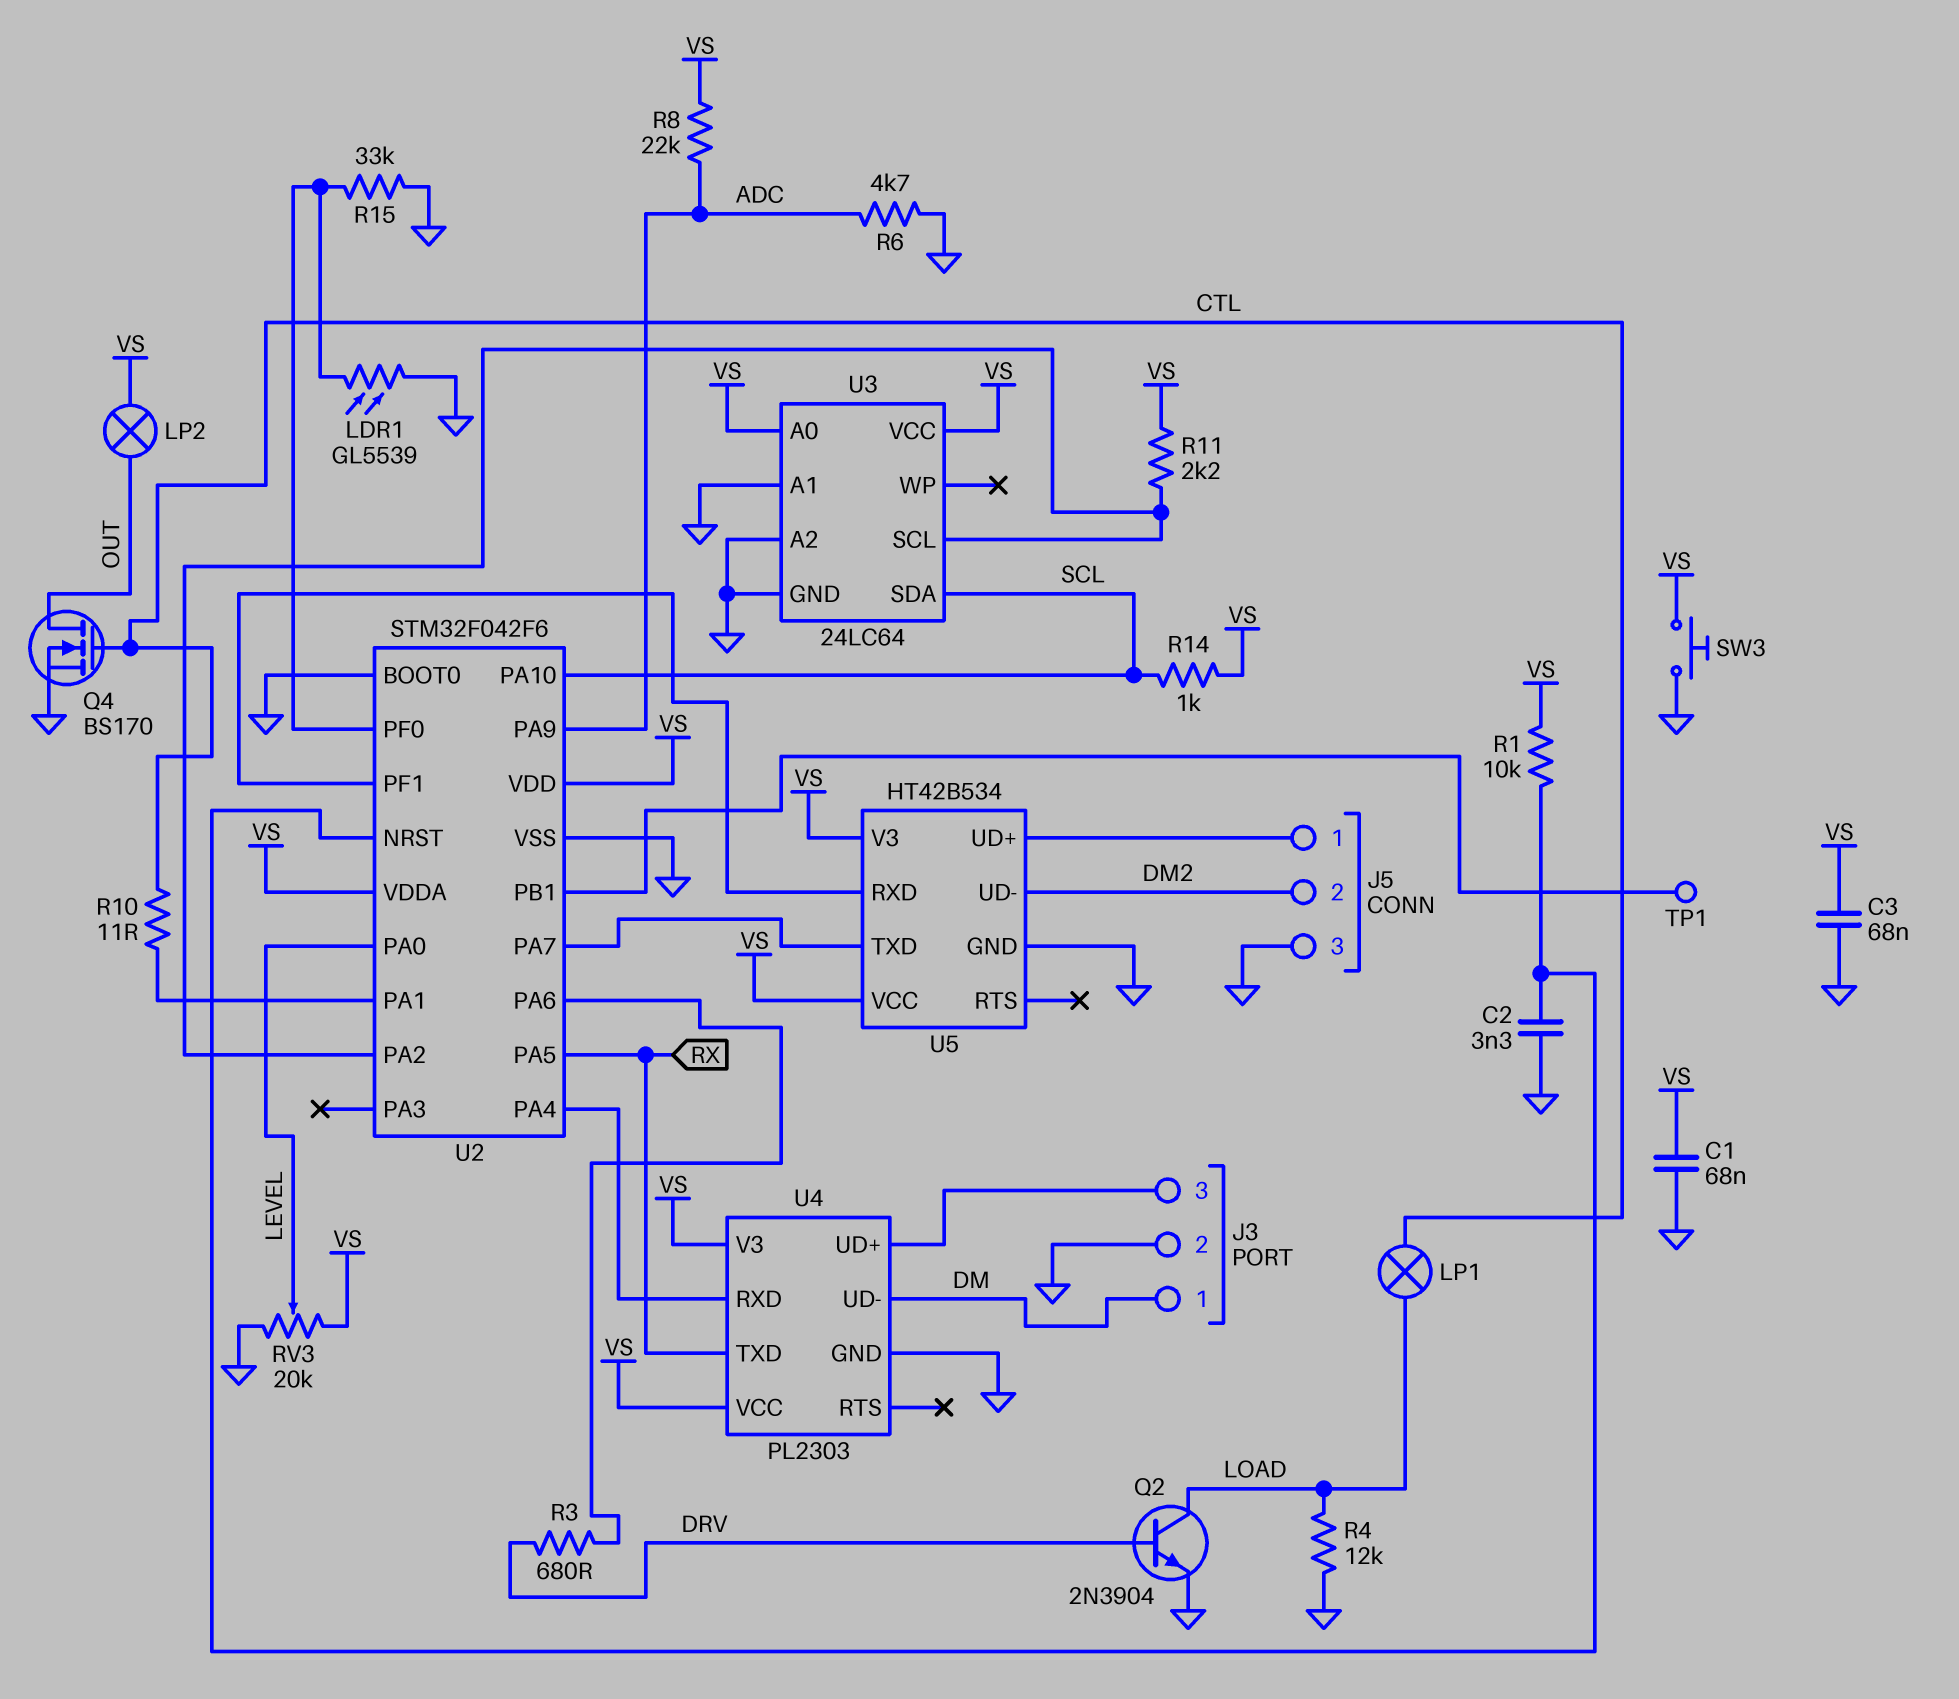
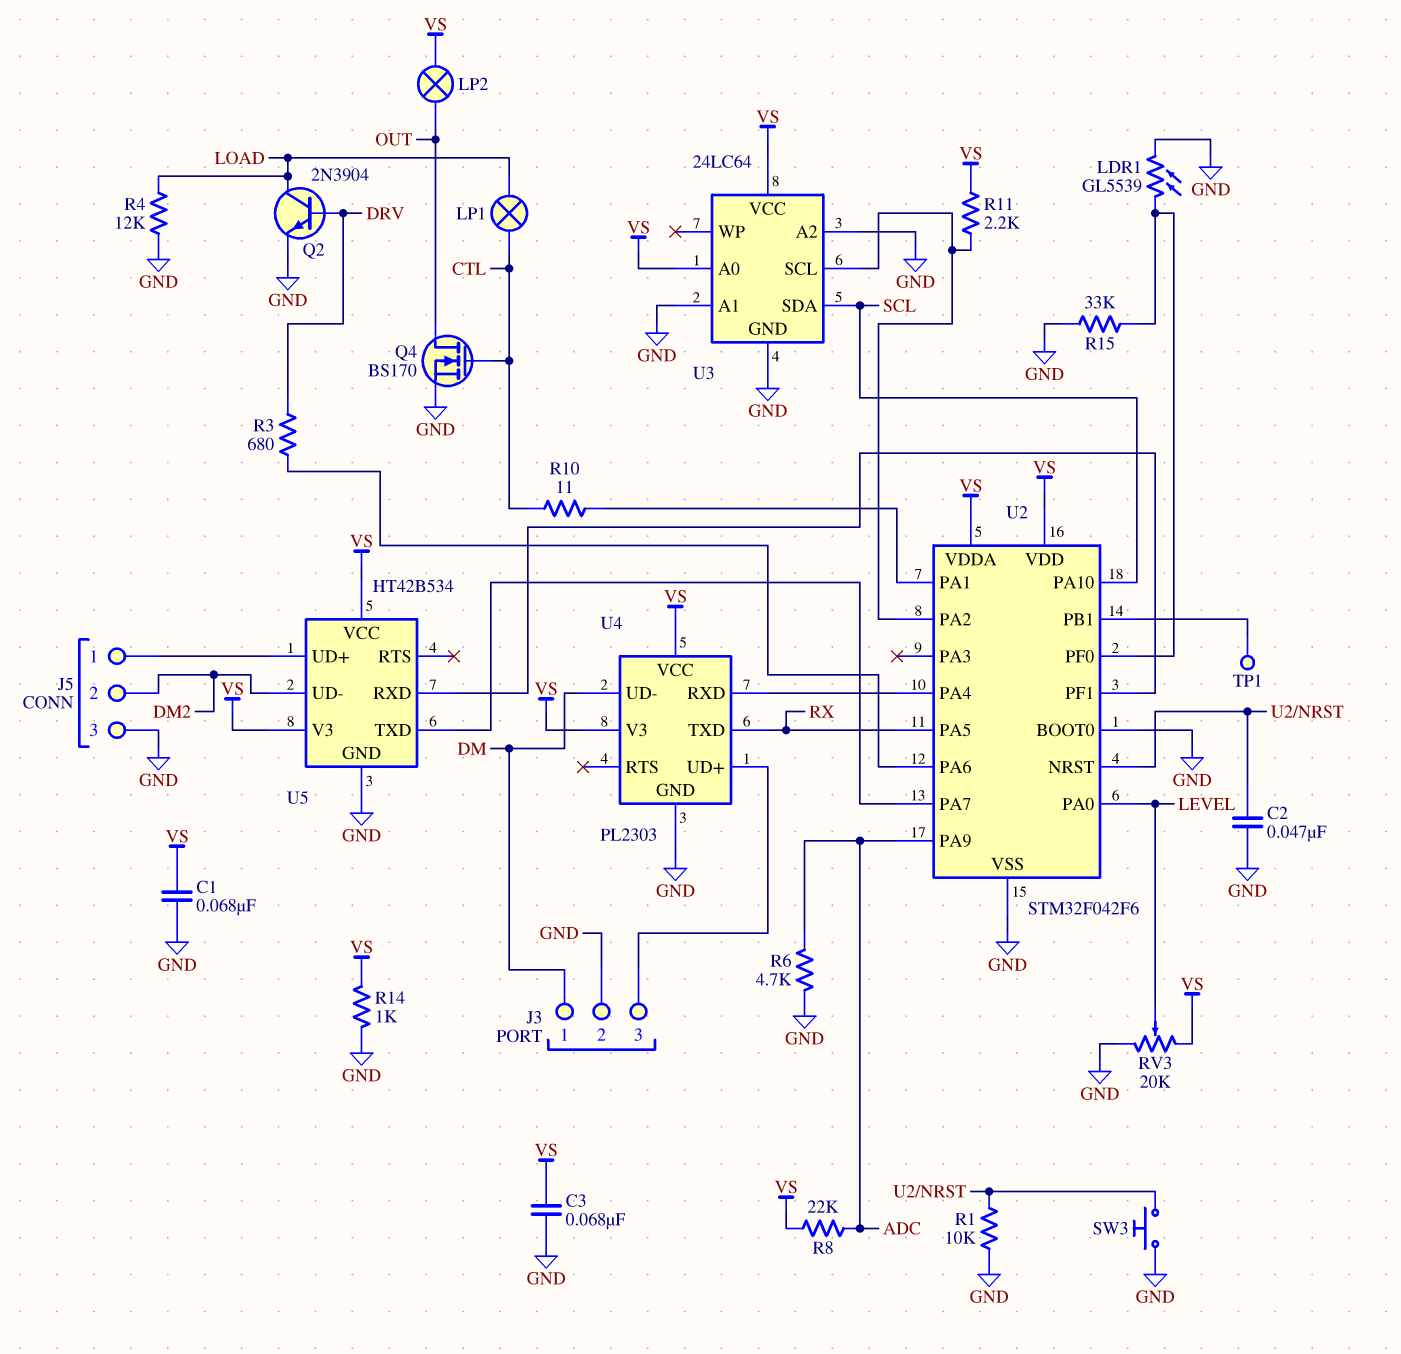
C2: 3.3nF (GND, U2/NRST) -> 47nF (GND, U2/NRST)
R1: 10k (U2/NRST, VS) -> 10k (GND, U2/NRST)
R14: 1k (SCL, VS) -> 1k (GND, VS)
SW3: button (GND, VS) -> button (GND, U2/NRST)

